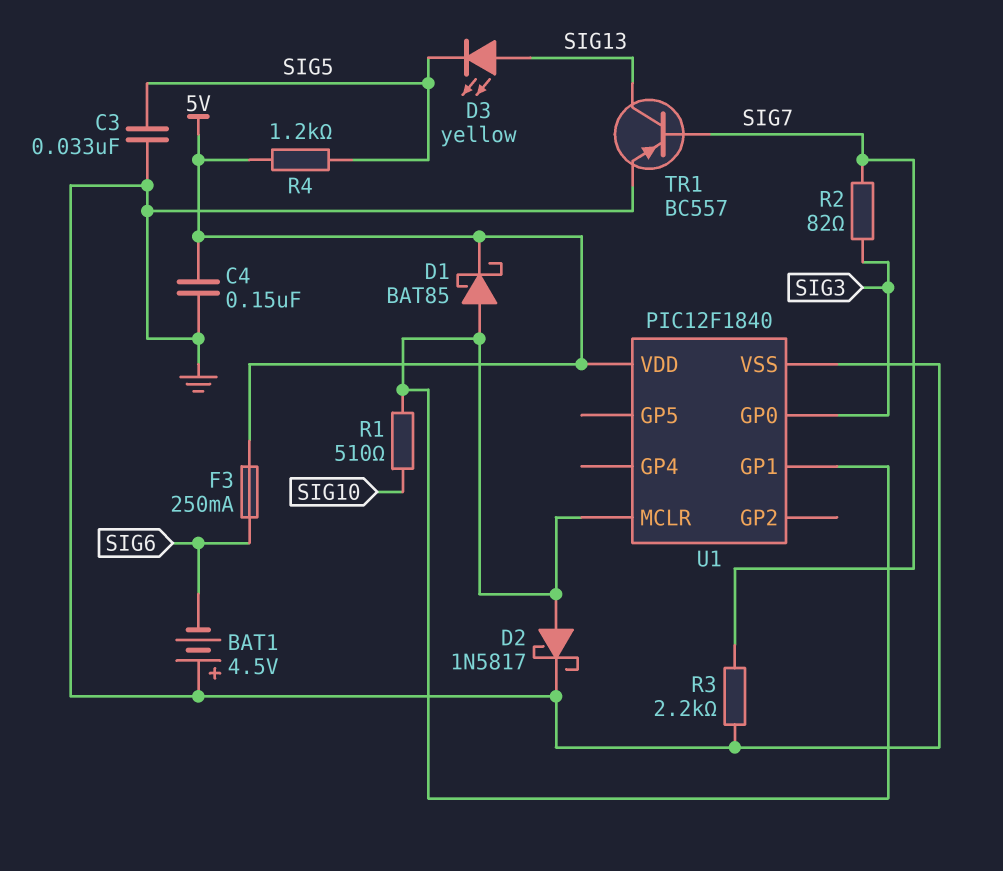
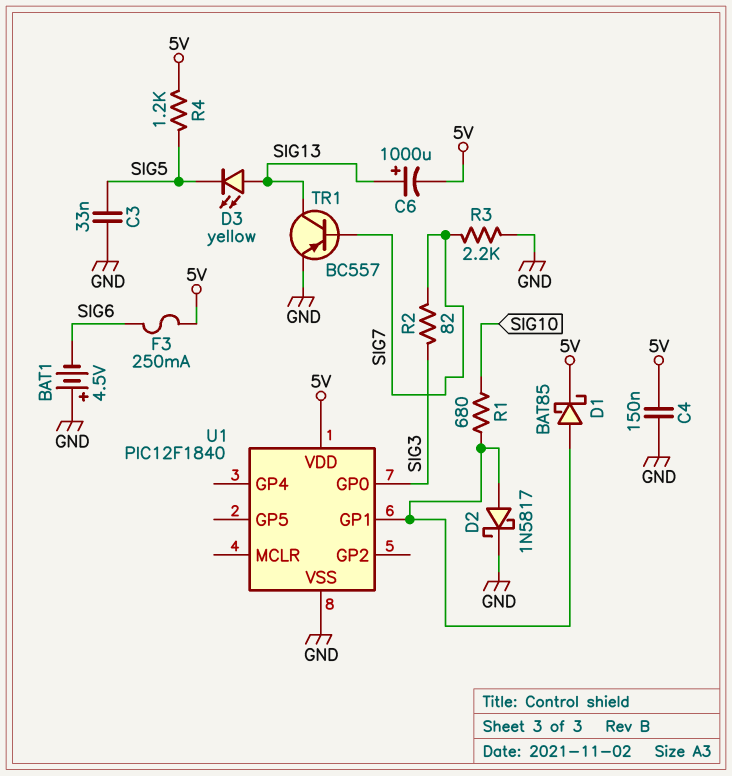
C6: none -> 1000uF (plus SIG13, minus 5V)
R1: 510 (SIG10, U1/GP1) -> 680 (SIG10, U1/GP1)
U1 pin MCLR: U1/GP1 -> none

